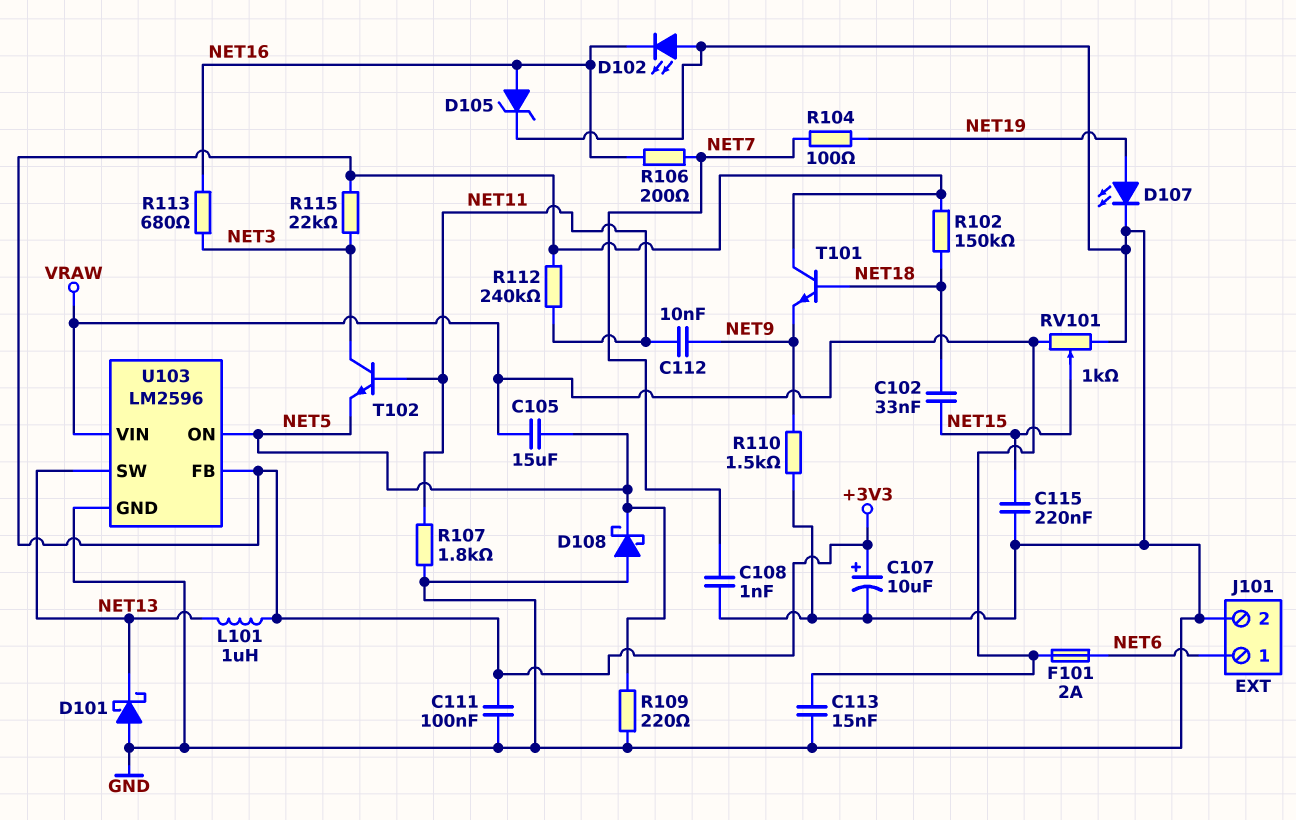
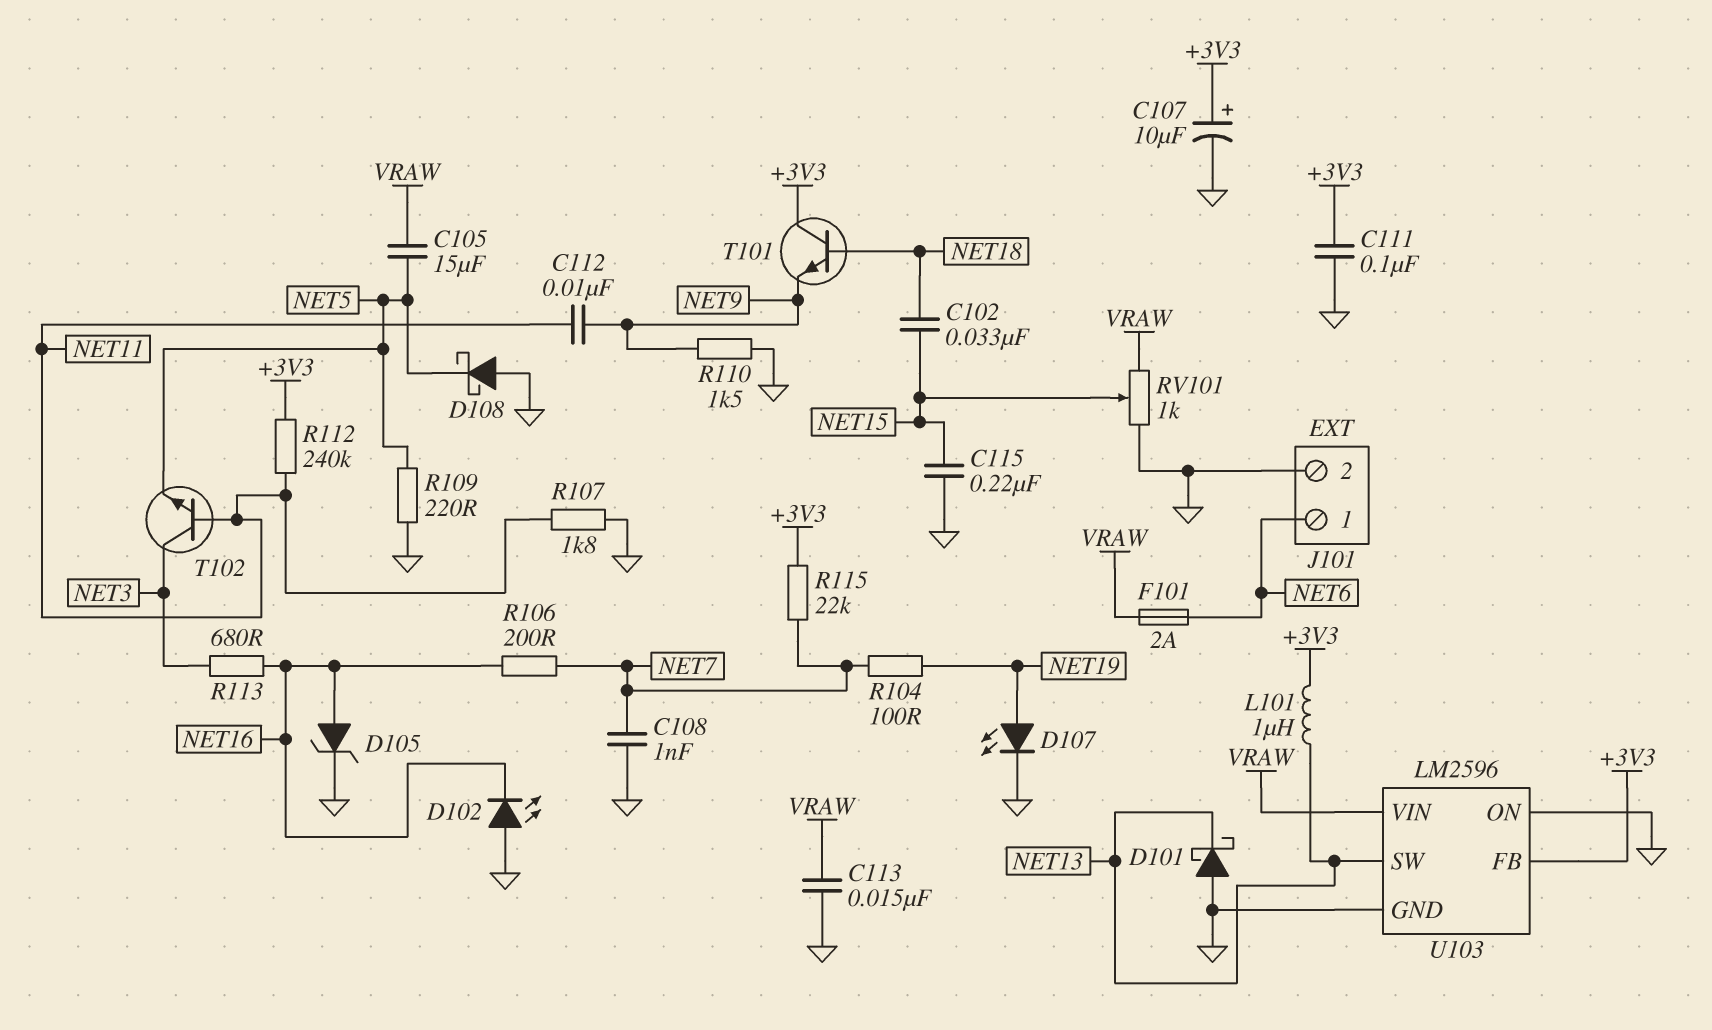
R102: 150k (+3V3, NET18) -> none
R115: 22k (+3V3, NET3) -> 22k (+3V3, NET7)
U103 pin ON: NET5 -> GND

